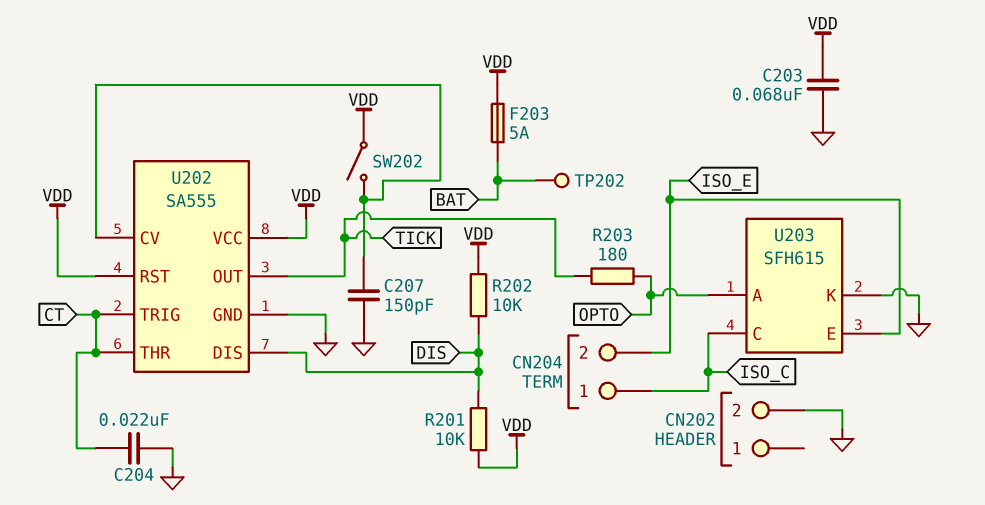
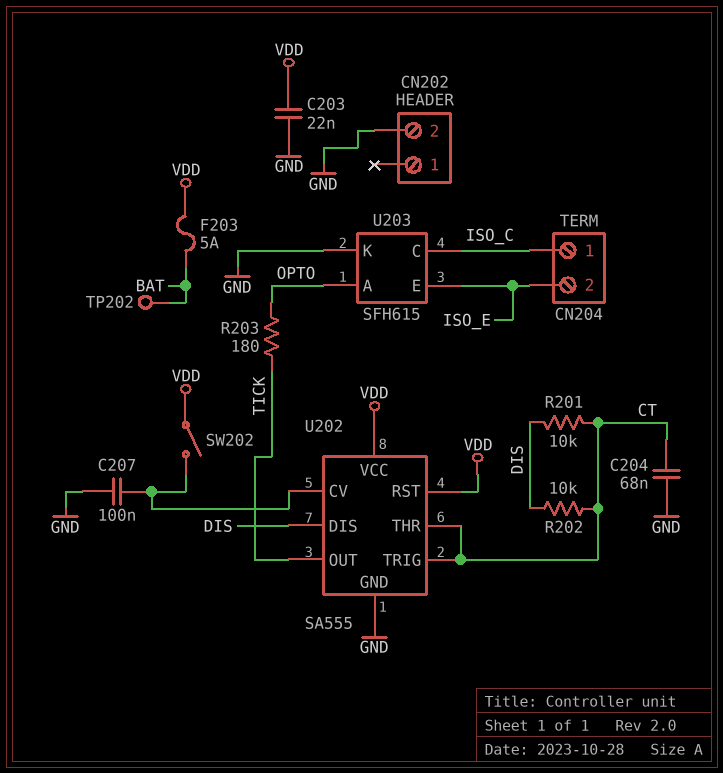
C203: 68nF (GND, VDD) -> 22nF (GND, VDD)
C204: 22nF (CT, GND) -> 68nF (CT, GND)
C207: 150pF (GND, U202/CV) -> 100nF (GND, U202/CV)
R201: 10k (DIS, VDD) -> 10k (CT, DIS)
R202: 10k (DIS, VDD) -> 10k (CT, DIS)

